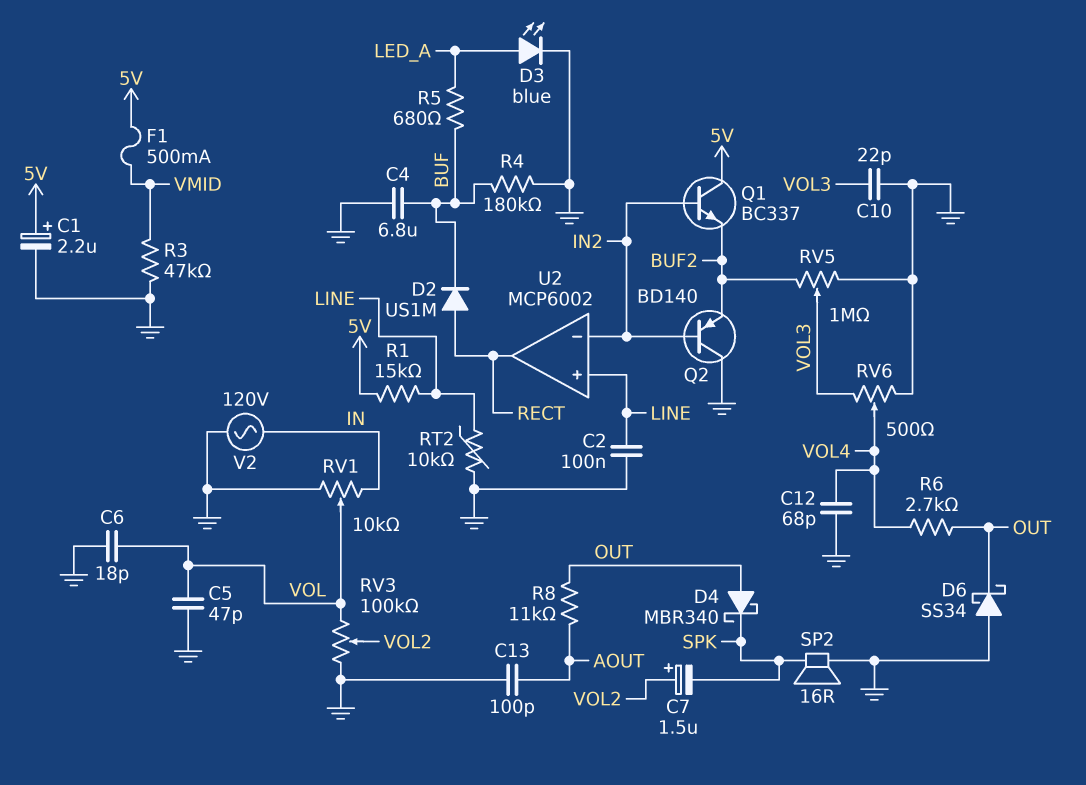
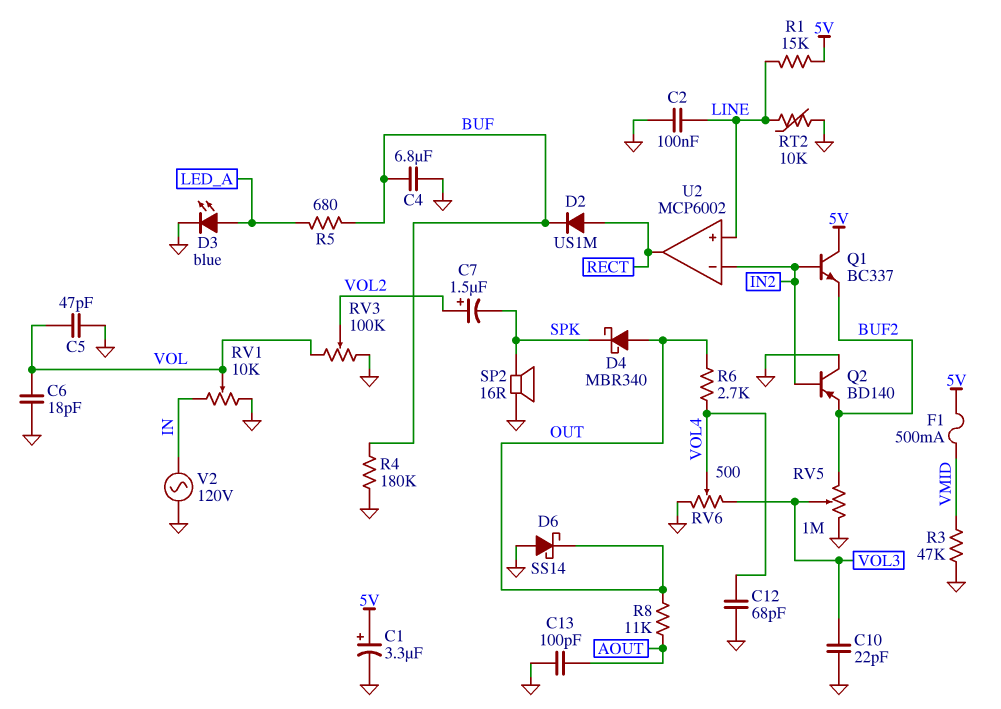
C1: 2.2uF (plus 5V, minus GND) -> 3.3uF (plus 5V, minus GND)
D6: schottky SS34 (A GND, K OUT) -> schottky SS14 (A GND, K OUT)

